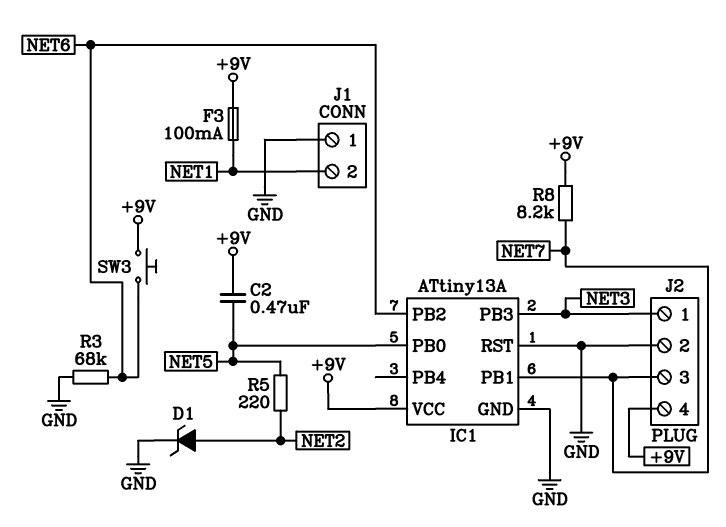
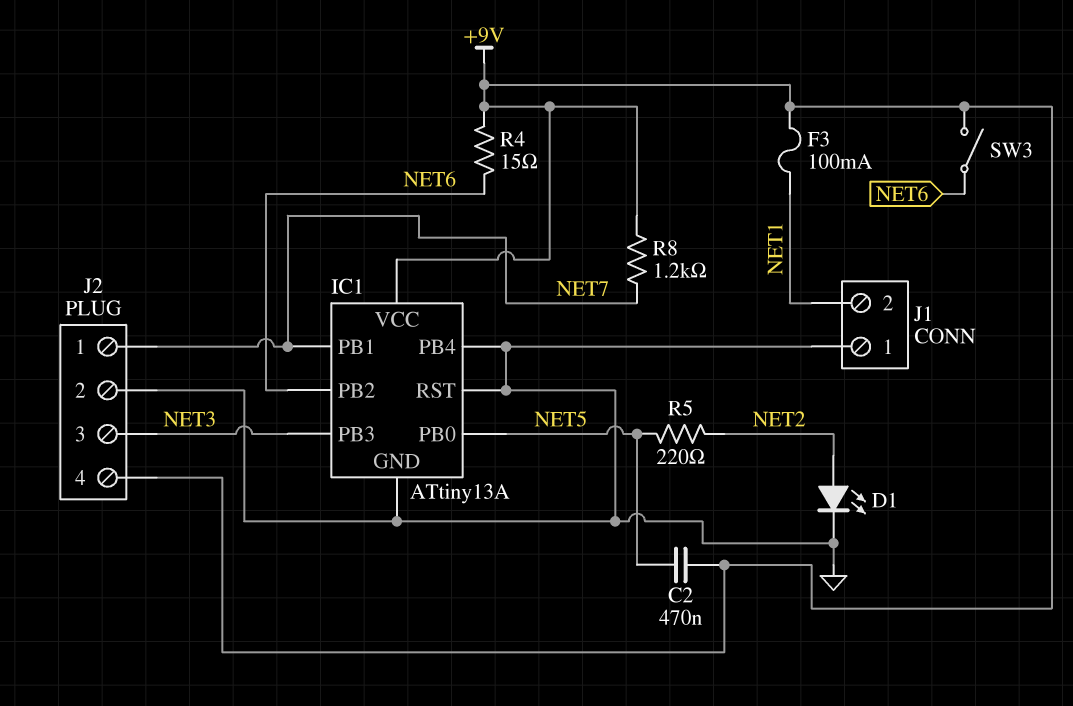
D1: zener (A NET2, K GND) -> LED (A NET2, K GND)
IC1 pin PB4: none -> GND
J2 pin 1: NET3 -> NET7
J2 pin 3: NET7 -> NET3
R3: 68k (GND, NET6) -> none
R4: none -> 15 (+9V, NET6)
R8: 8.2k (+9V, NET7) -> 1.2k (+9V, NET7)
SW3: button (+9V, NET6) -> switch (+9V, NET6)

